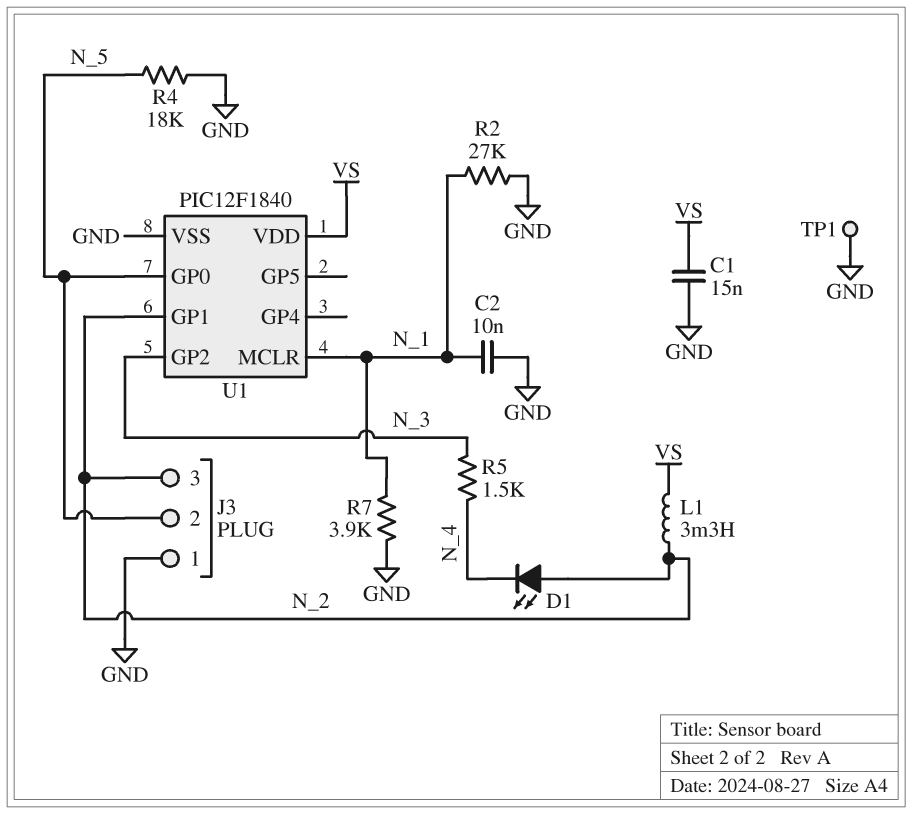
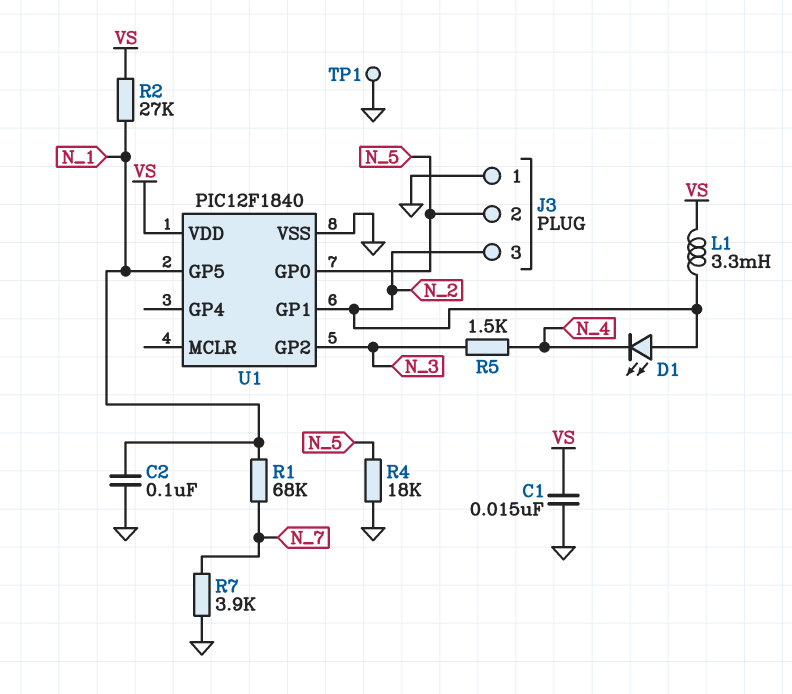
C2: 10nF (GND, N_1) -> 100nF (GND, N_1)
R1: none -> 68k (N_1, N_7)
R2: 27k (GND, N_1) -> 27k (N_1, VS)
R7: 3.9k (GND, N_1) -> 3.9k (GND, N_7)
U1 pin GP5: none -> N_1
U1 pin MCLR: N_1 -> none

